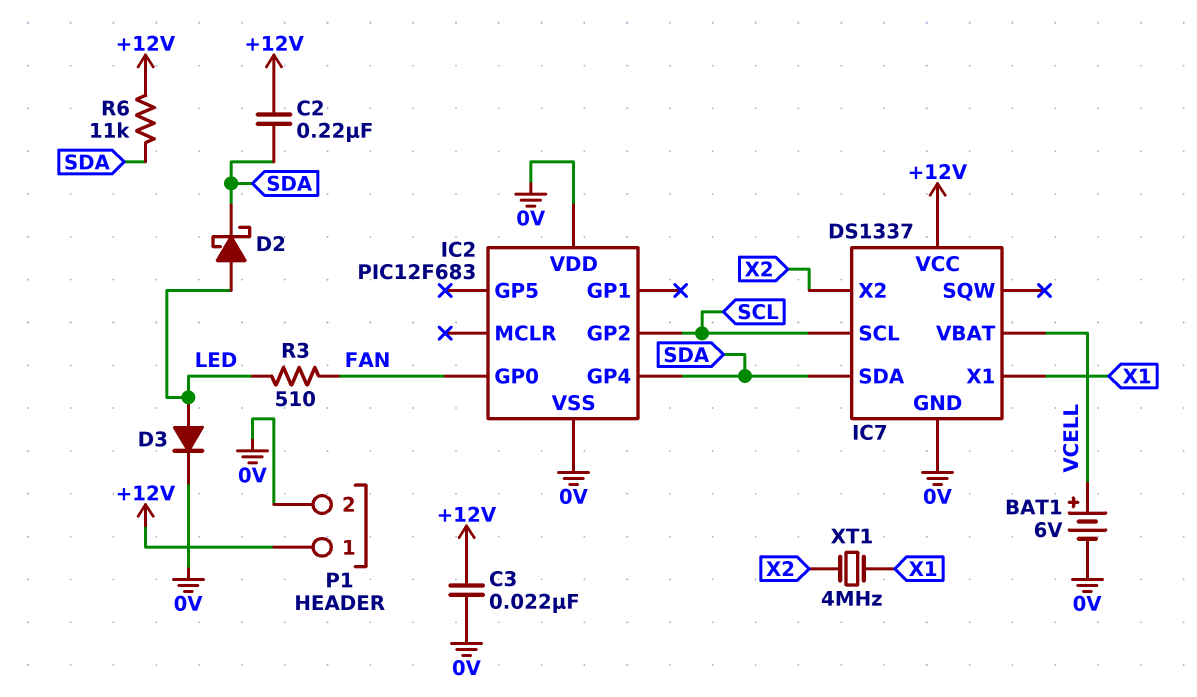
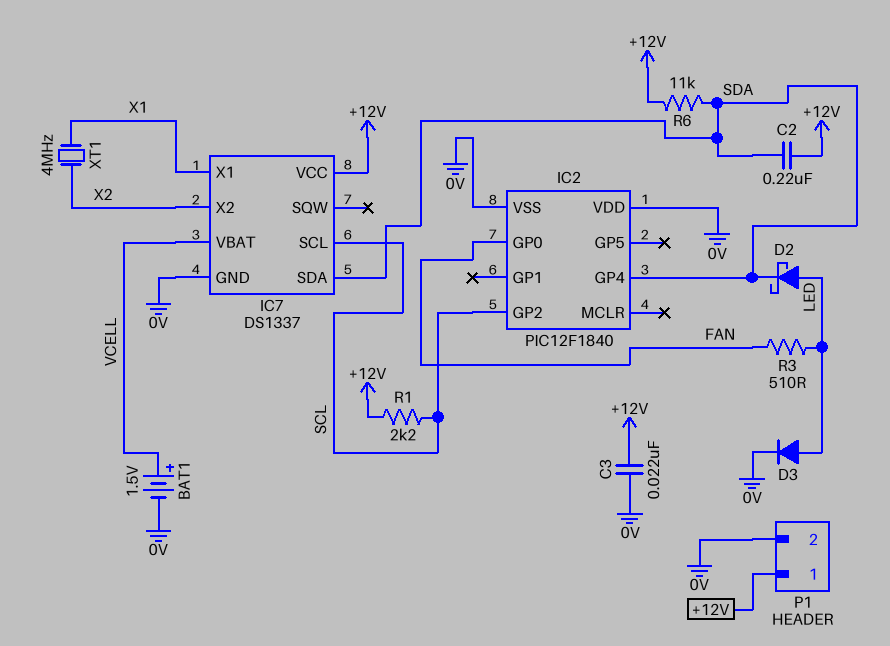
BAT1: 6V (plus VCELL, minus 0V) -> 1.5V (plus VCELL, minus 0V)
IC2: PIC12F683 -> PIC12F1840
R1: none -> 2.2k (+12V, SCL)

